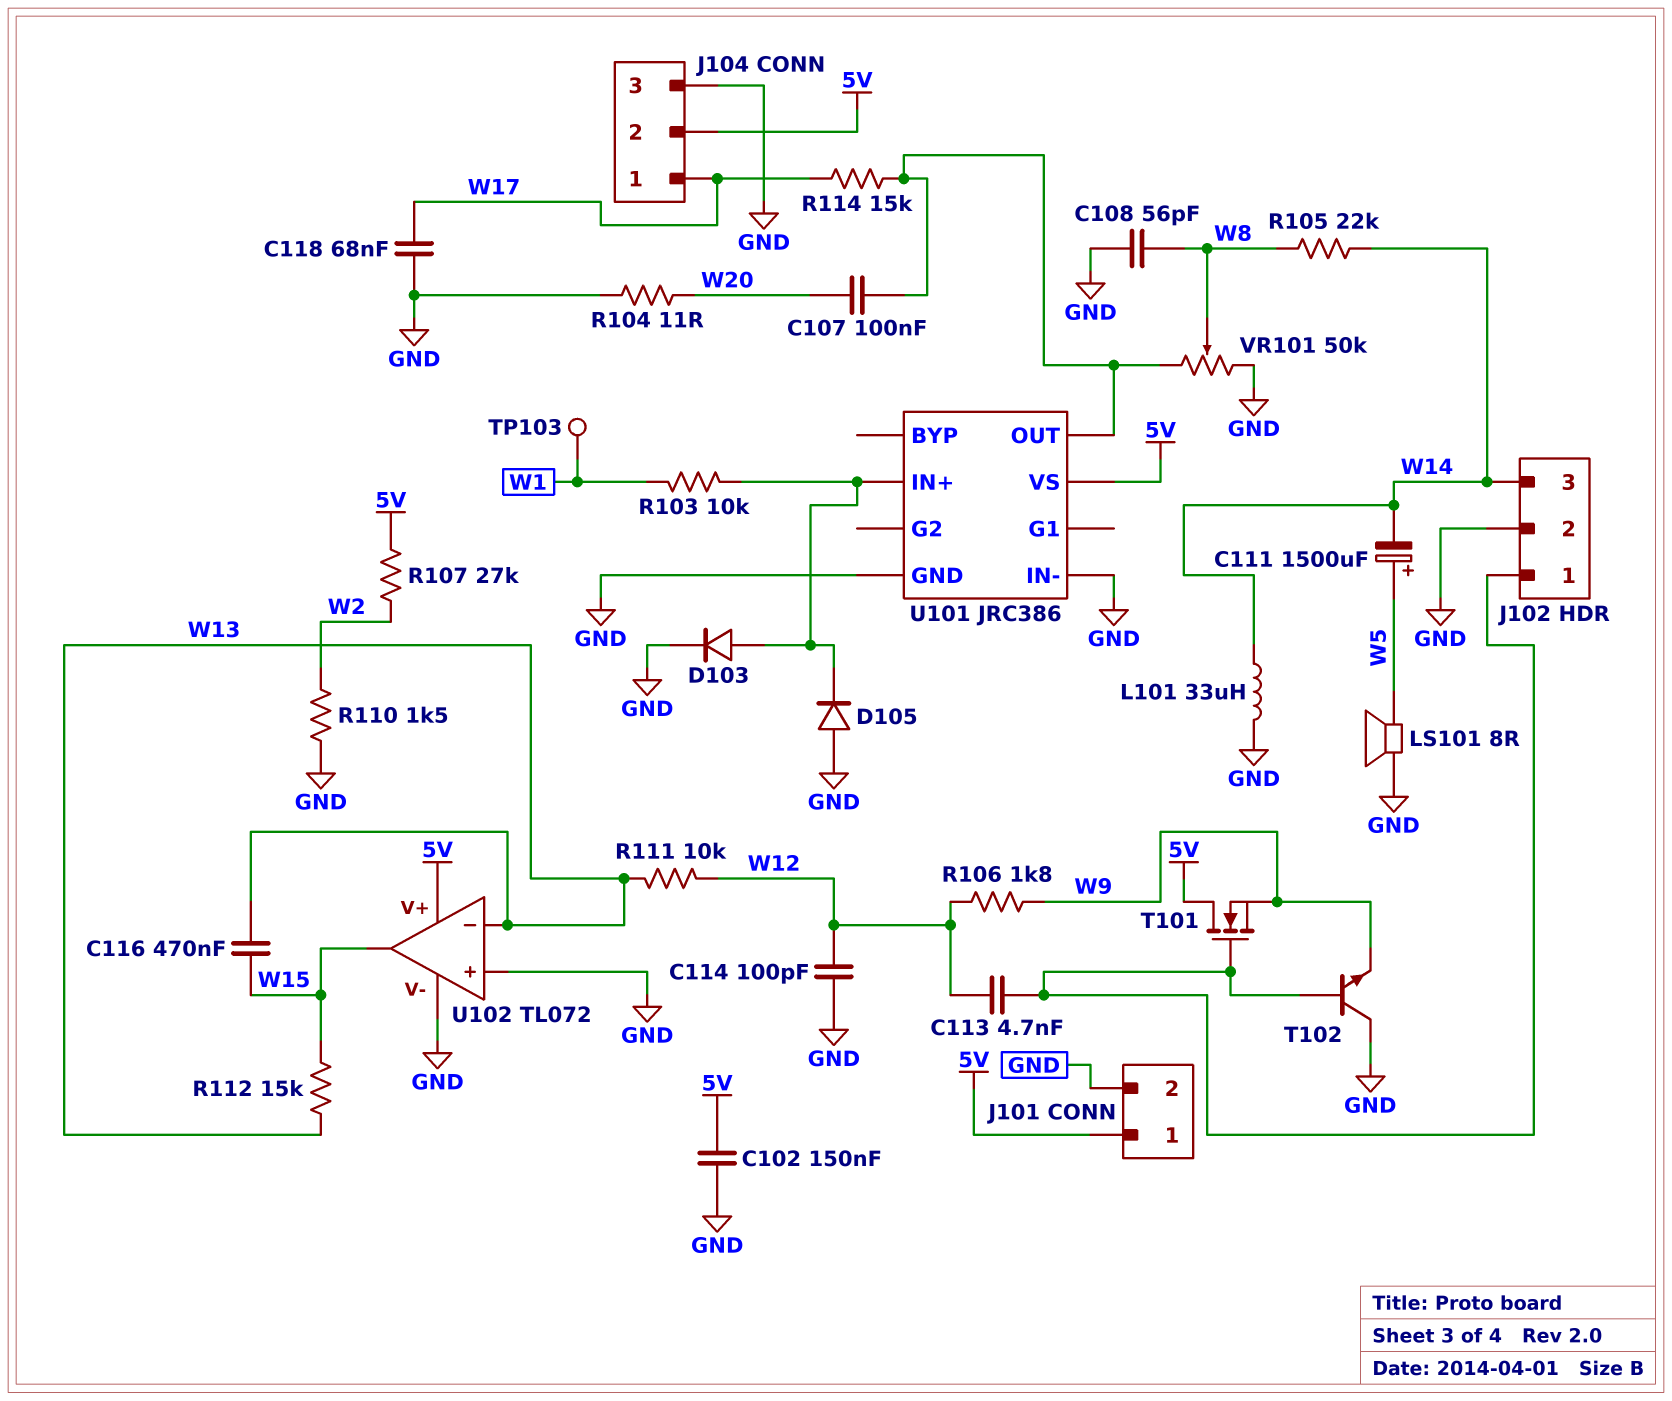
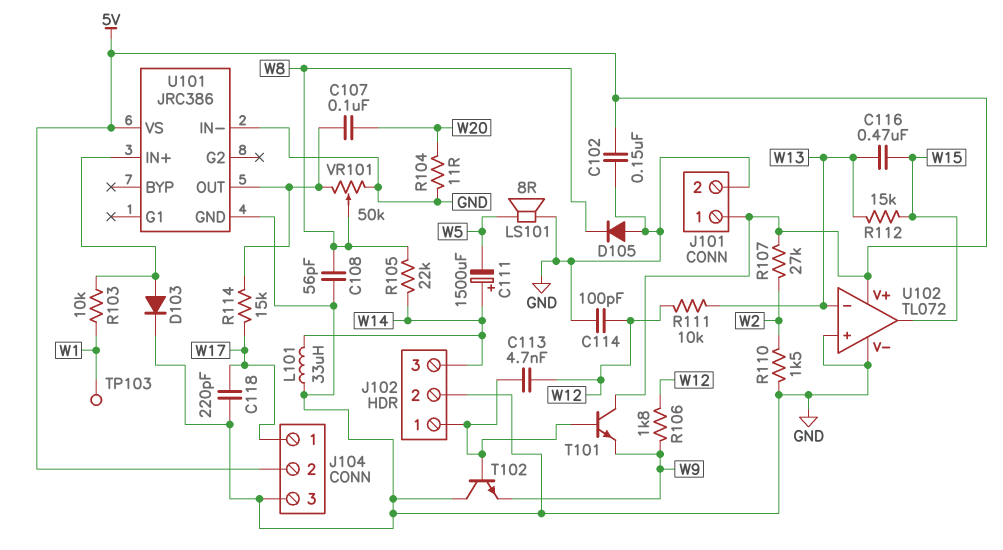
C111: 1500uF (plus W5, minus W14) -> 1500uF (plus W14, minus W5)
C118: 68nF (GND, W17) -> 220pF (GND, W17)
D105: diode (A GND, K U101/IN+) -> diode (A GND, K W8)
T101: NMOS (G J102/1, D 5V, S W9) -> NPN (B J102/1, C 5V, E W9)

